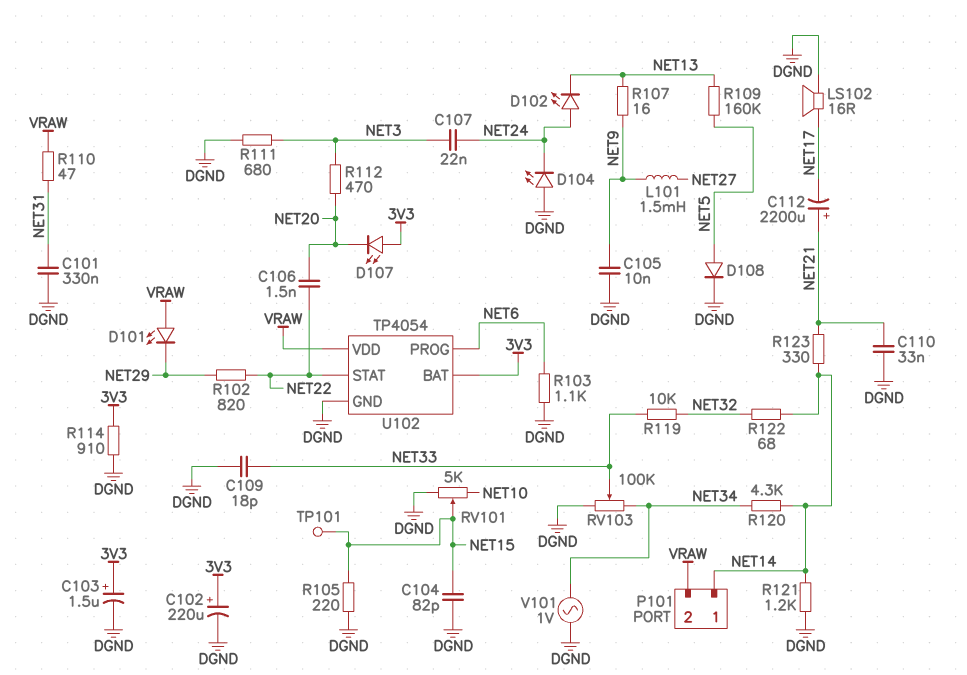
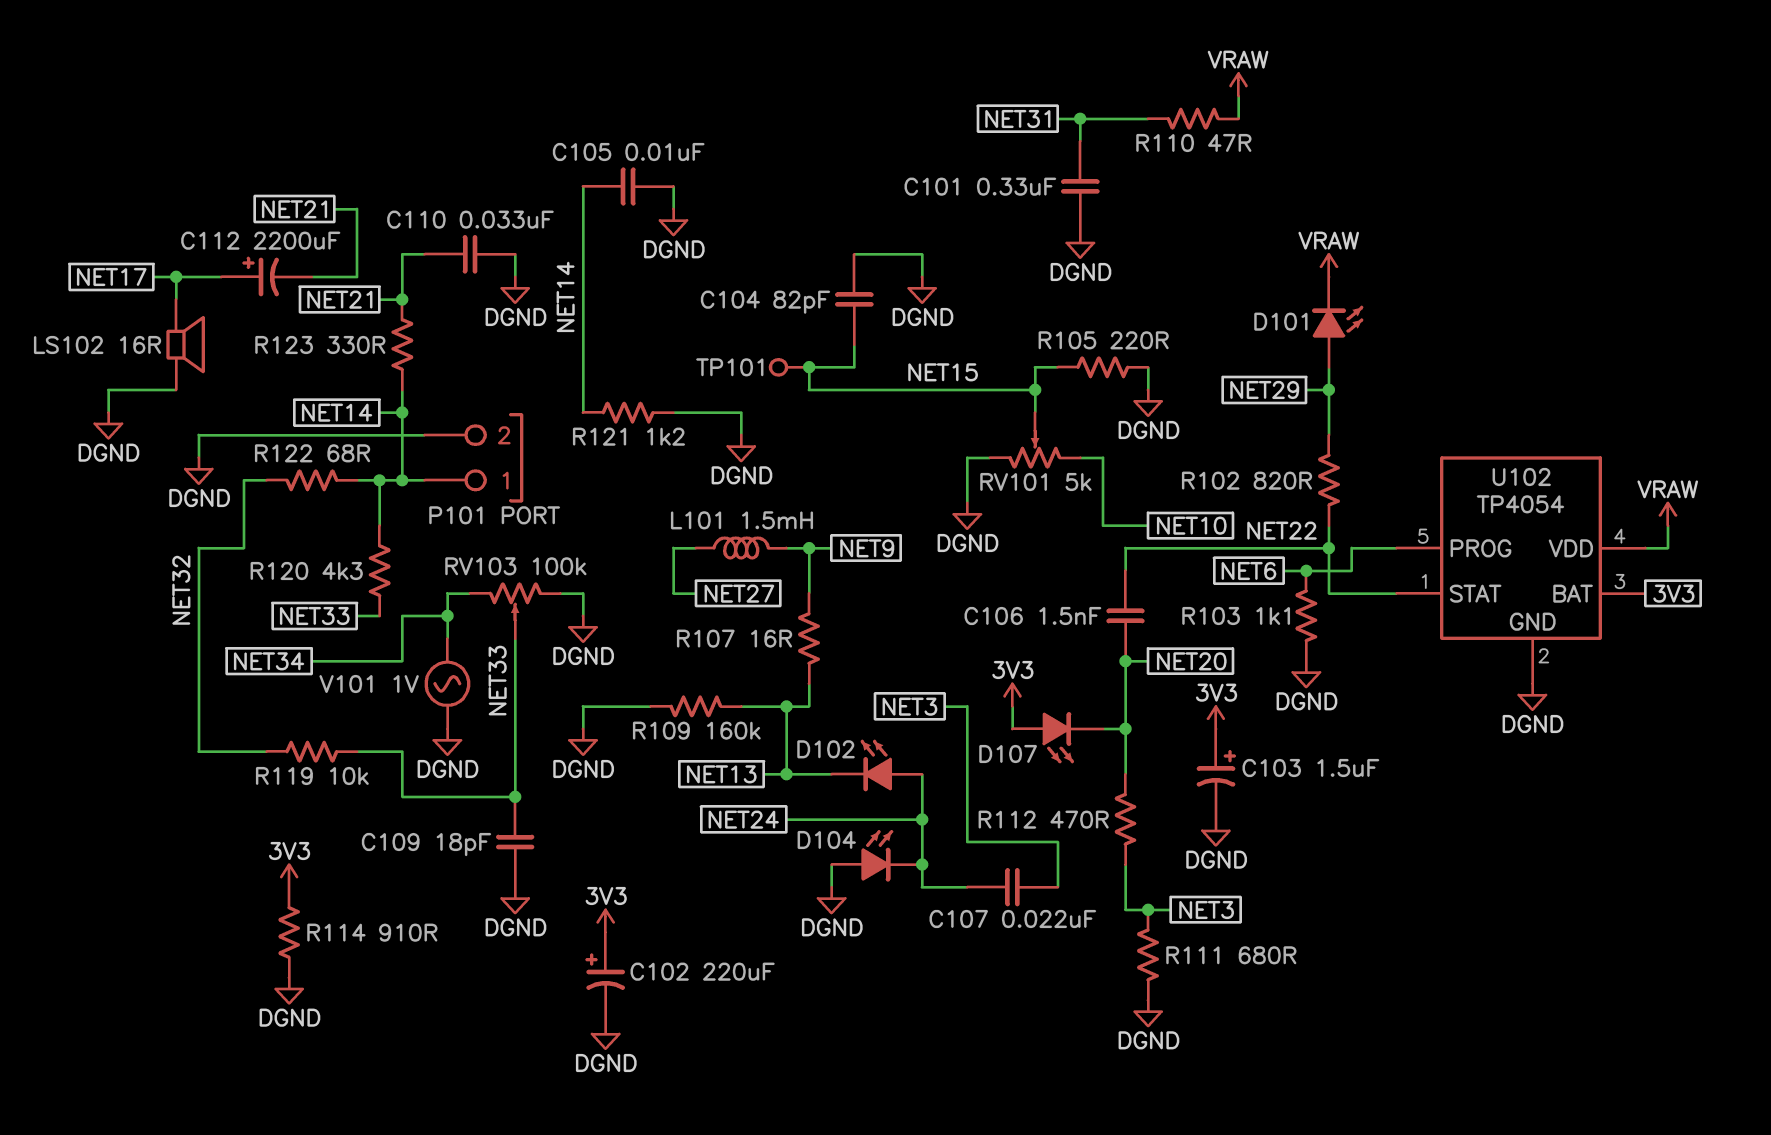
C105: 10nF (DGND, NET9) -> 10nF (DGND, NET14)
C112: 2200uF (plus NET21, minus NET17) -> 2200uF (plus NET17, minus NET21)
D101: LED (A VRAW, K NET29) -> LED (A NET29, K VRAW)
D108: diode (A NET5, K DGND) -> none
P101 pin 2: VRAW -> DGND
R109: 160k (NET5, NET13) -> 160k (DGND, NET13)
R120: 4.3k (NET14, NET34) -> 4.3k (NET14, NET33)

